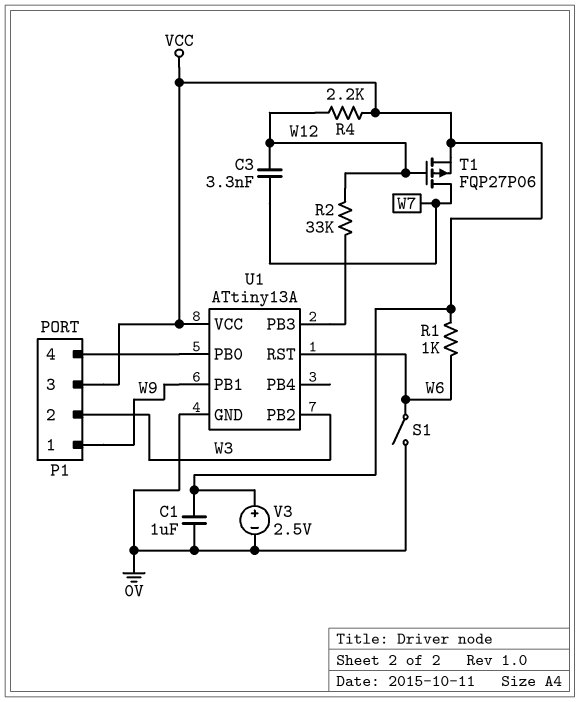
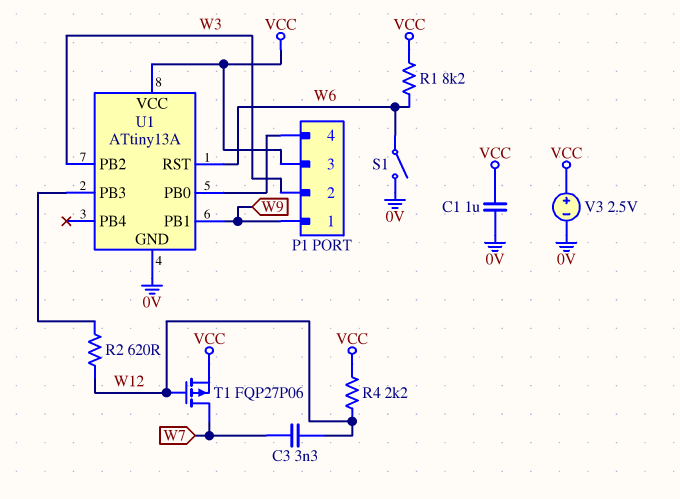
R1: 1k (VCC, W6) -> 8.2k (VCC, W6)
R2: 33k (U1/PB3, W12) -> 620 (U1/PB3, W12)

